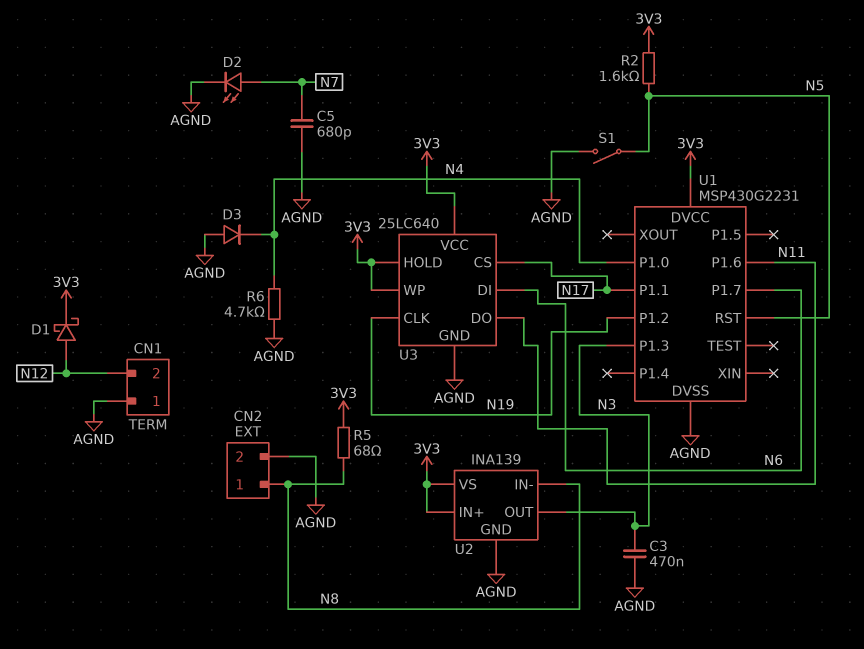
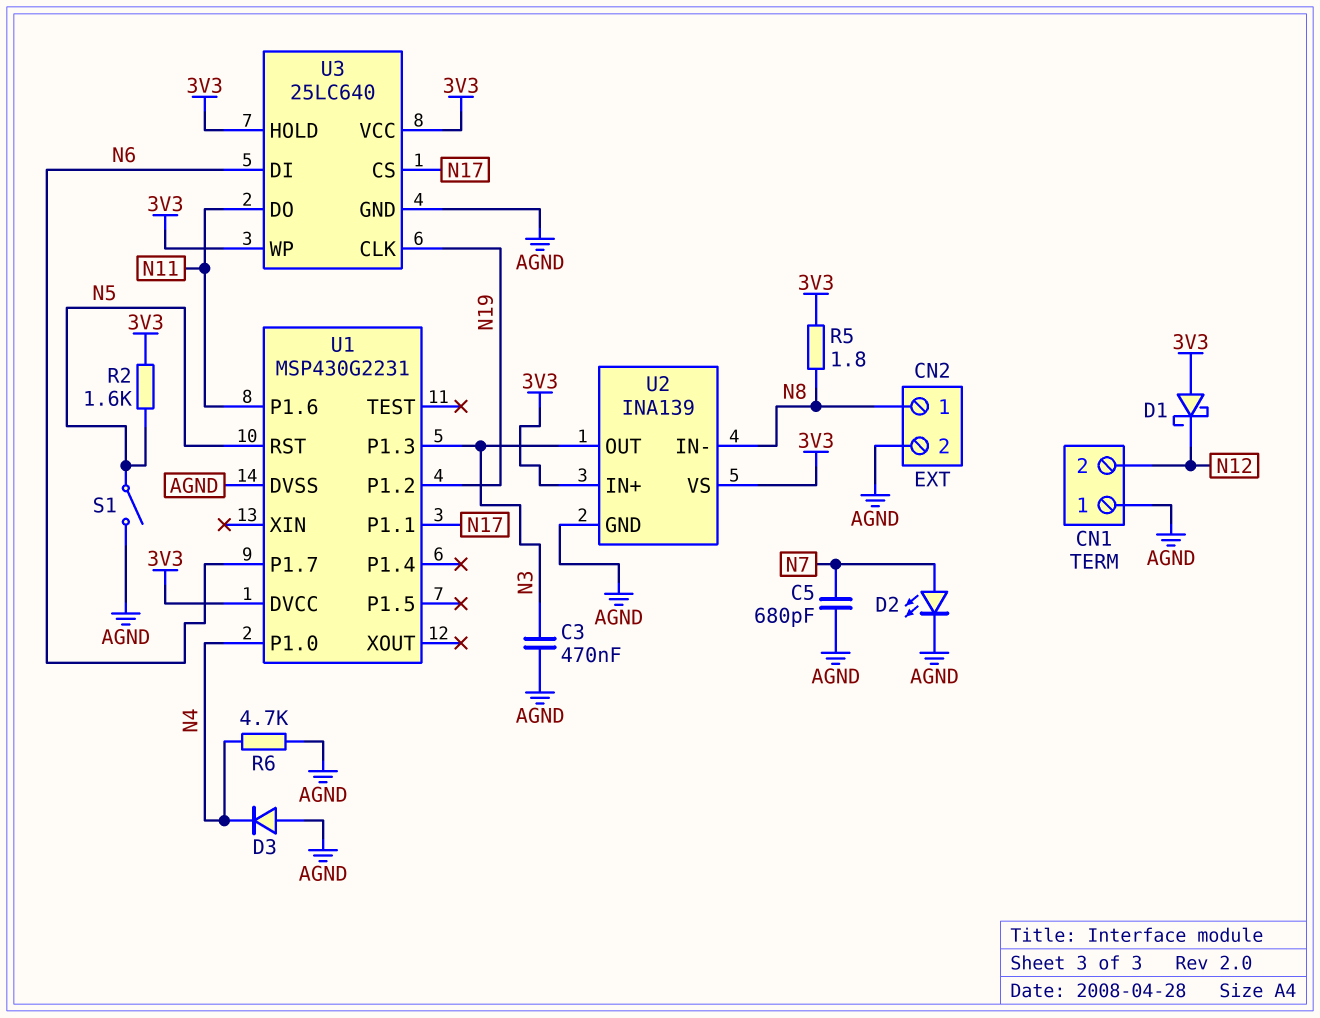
D1: schottky (A N12, K 3V3) -> schottky (A 3V3, K N12)
R5: 68 (3V3, N8) -> 1.8 (3V3, N8)

